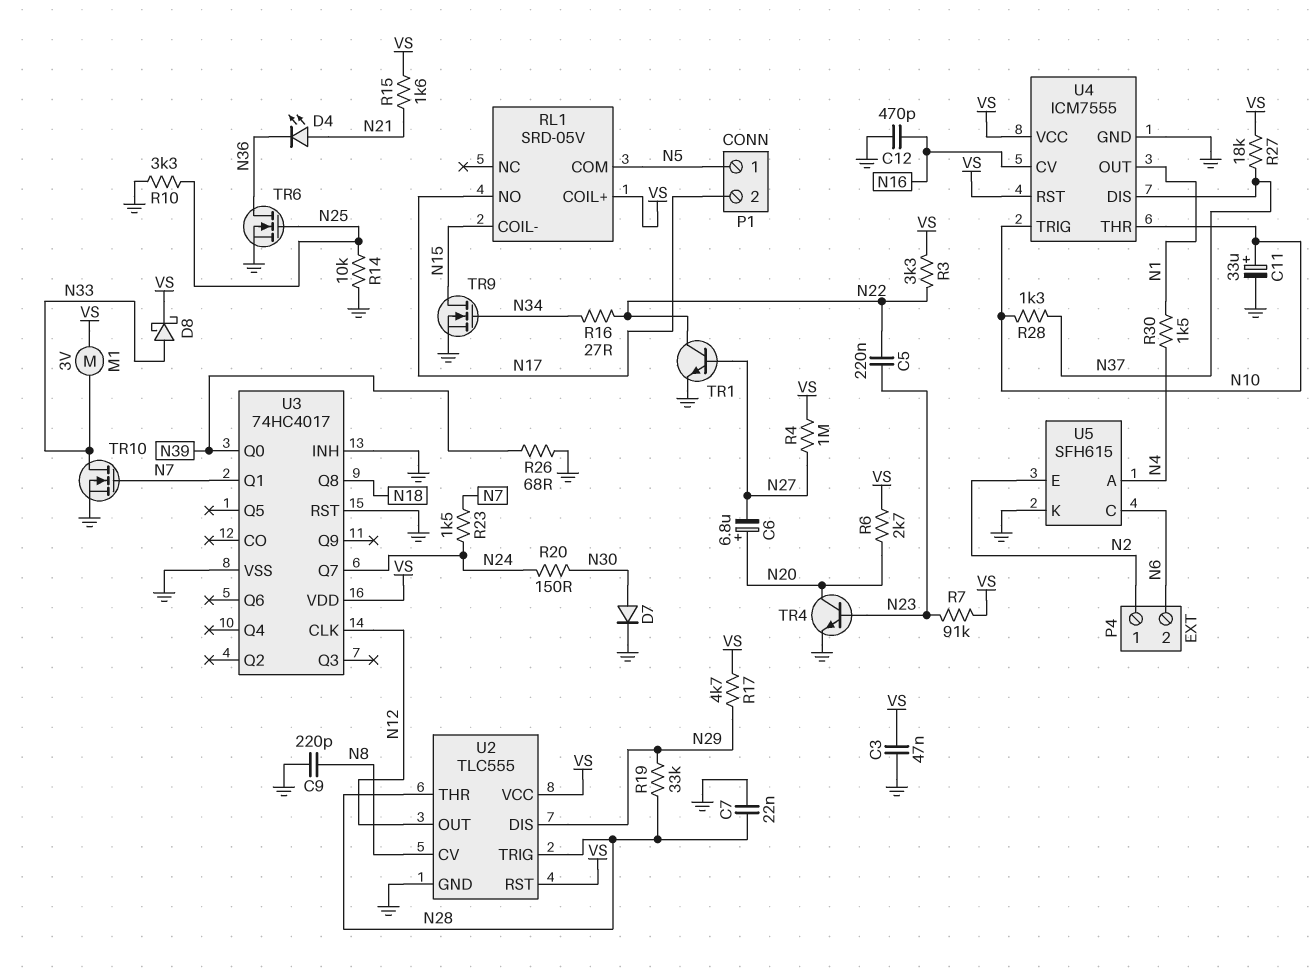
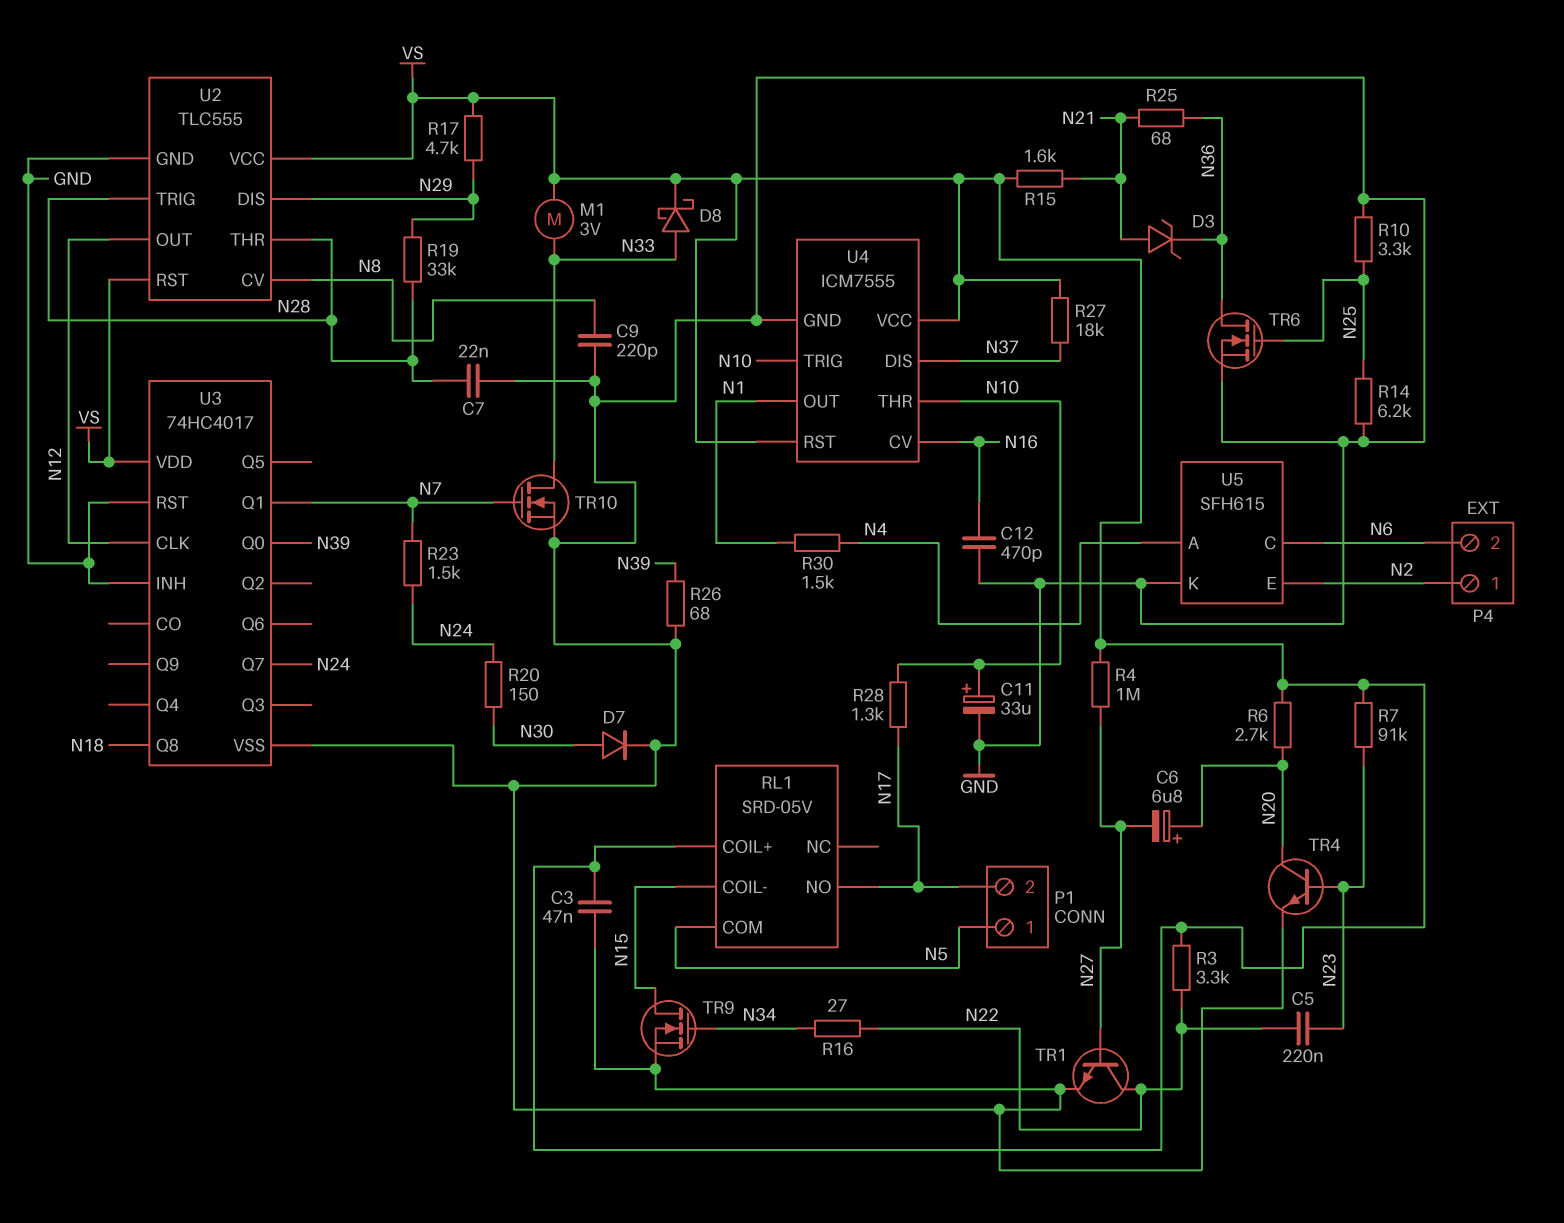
D3: none -> zener (A N21, K N36)
D4: LED (A N21, K N36) -> none
R14: 10k (GND, N25) -> 6.2k (GND, N25)
R25: none -> 68 (N21, N36)
R28: 1.3k (N10, N37) -> 1.3k (N10, N17)

